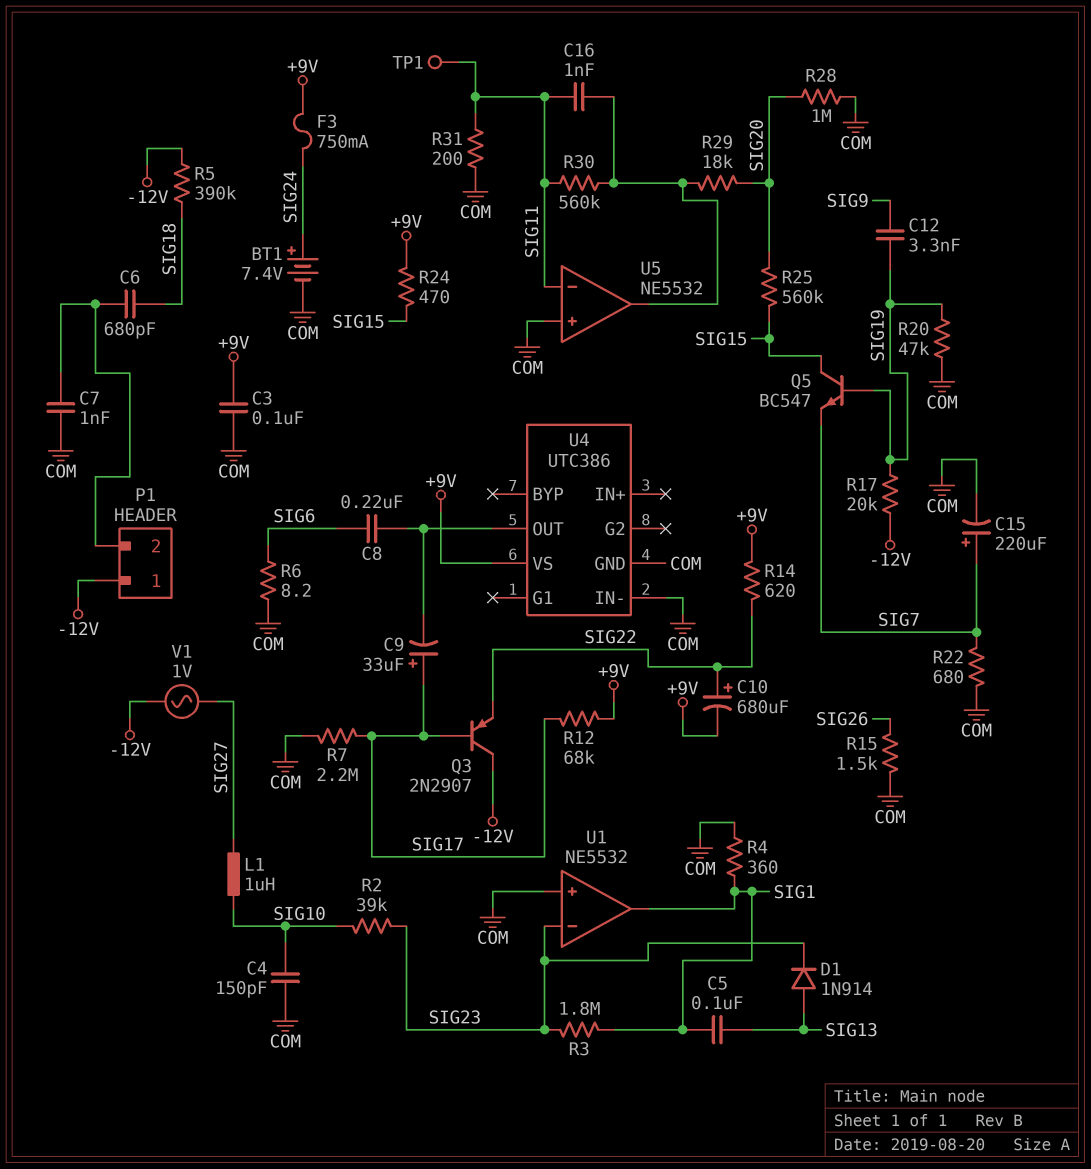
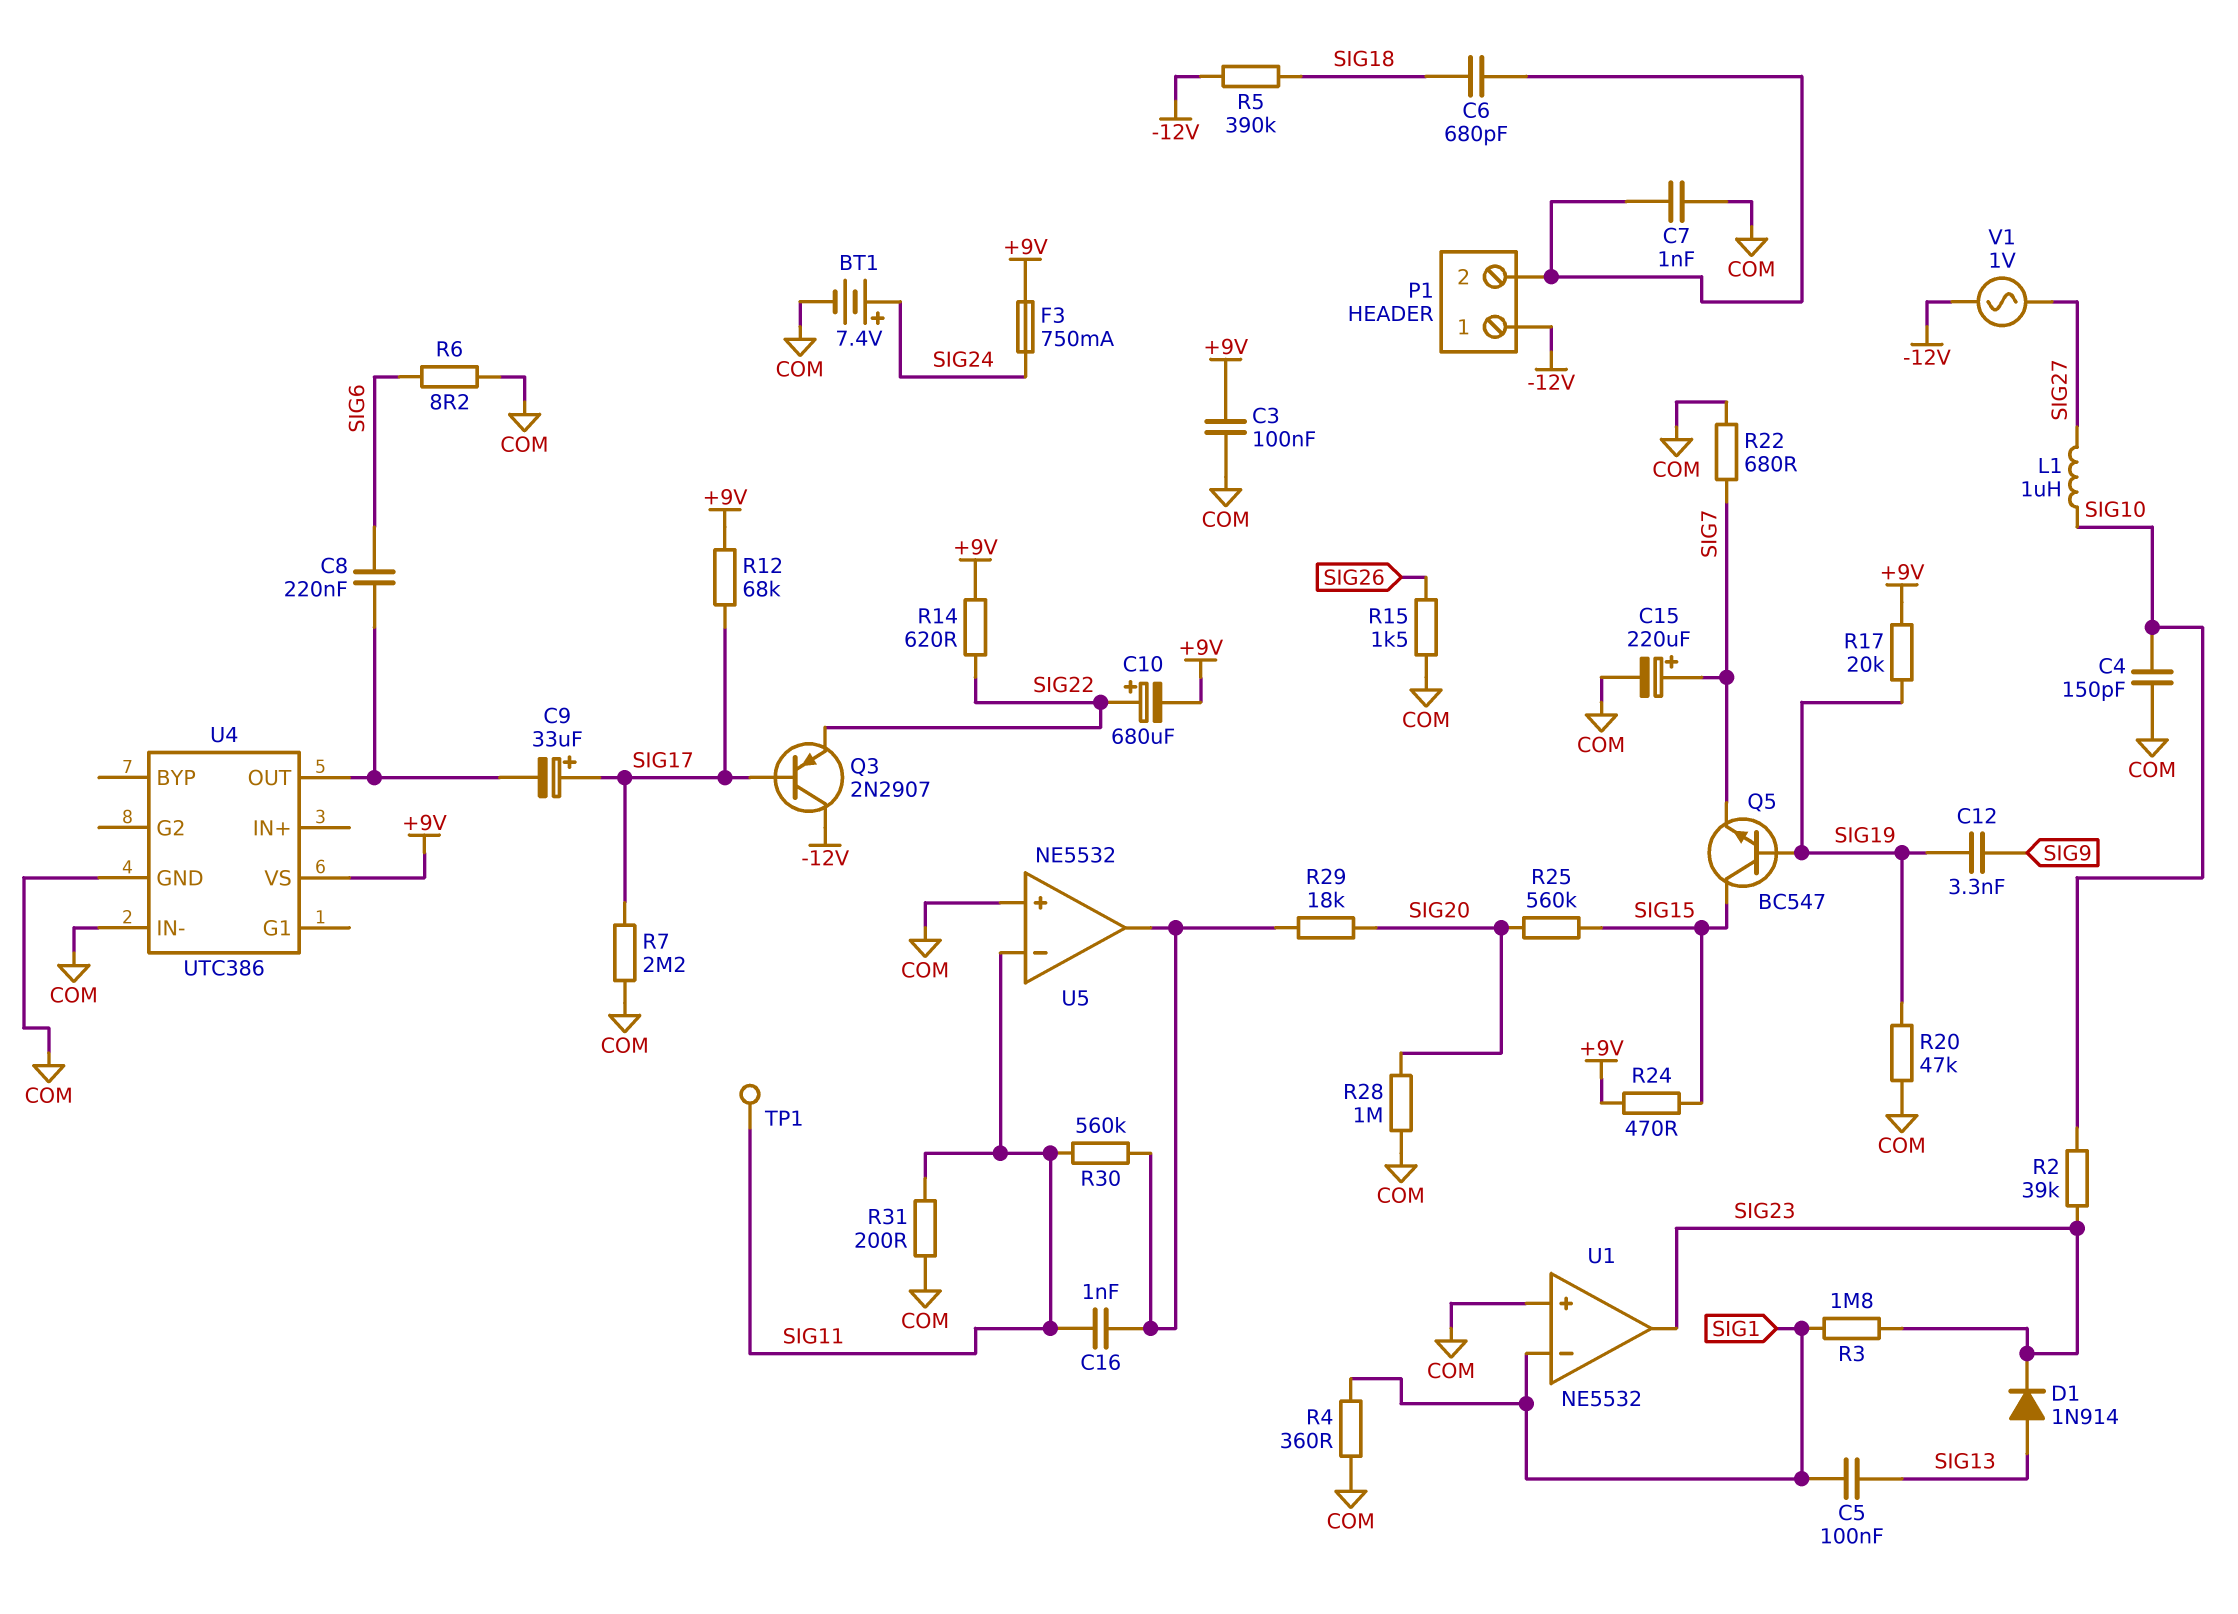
R17: 20k (-12V, SIG19) -> 20k (+9V, SIG19)
U1 pin in-: SIG23 -> SIG1
U1 pin out: SIG1 -> SIG23

